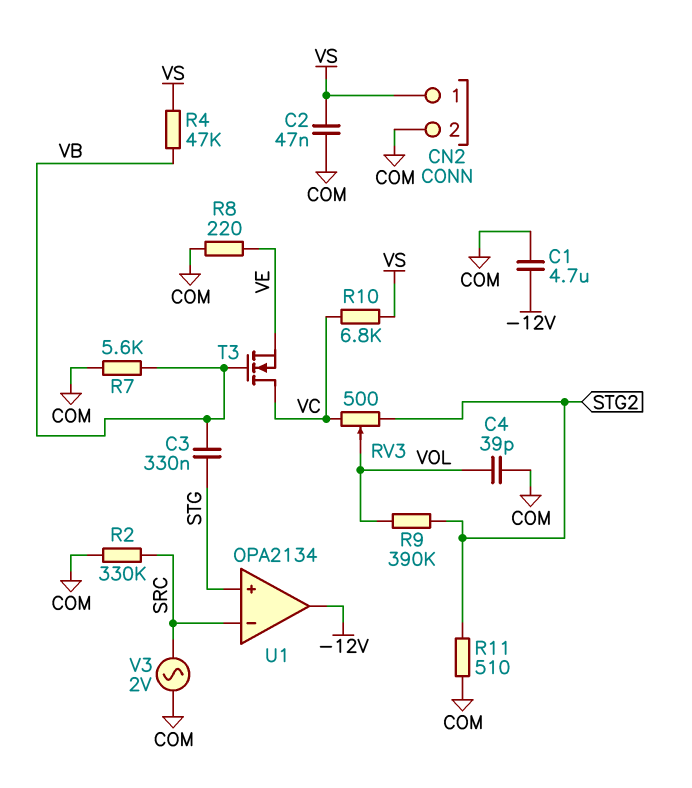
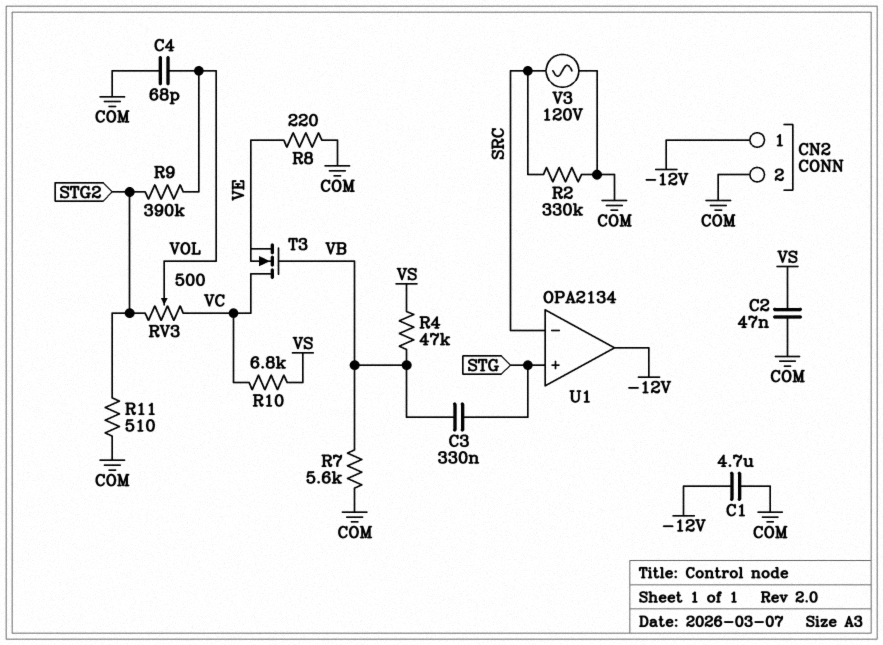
C4: 39pF (COM, VOL) -> 68pF (COM, VOL)
CN2 pin 1: VS -> -12V
V3: AC 2V (COM, SRC) -> AC 120V (COM, SRC)

